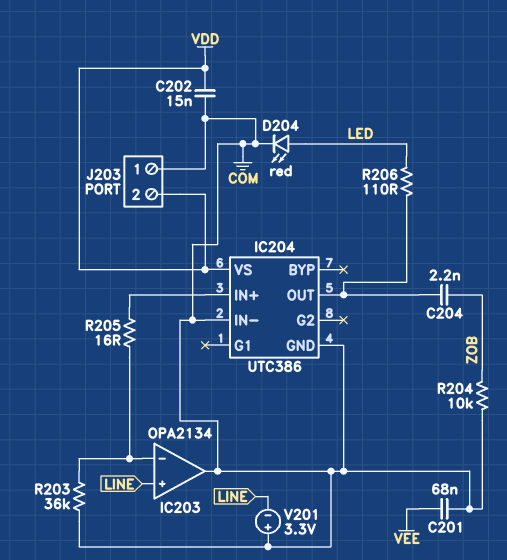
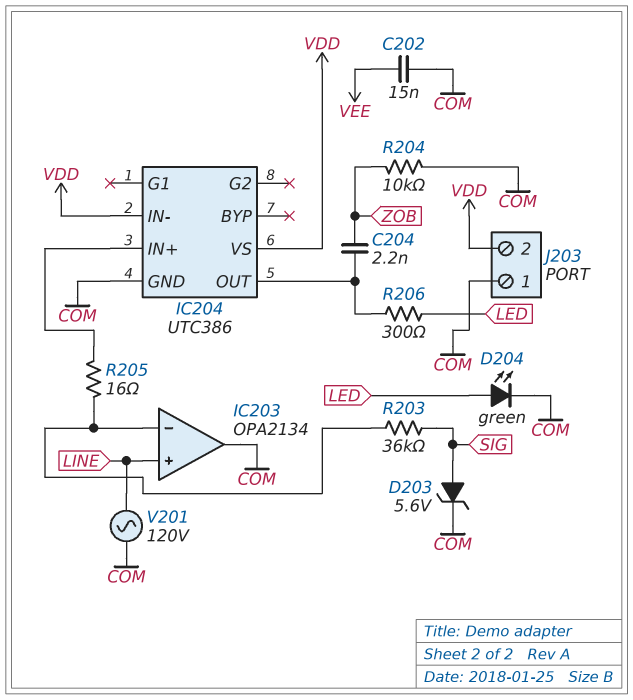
C201: 68nF (COM, VEE) -> none
C202: 15nF (COM, VDD) -> 15nF (COM, VEE)
D203: none -> zener 5.6V (A SIG, K COM)
D204: LED red (A LED, K COM) -> LED green (A LED, K COM)
IC204 pin IN-: COM -> VDD
R203: 36k (COM, IC203/in-) -> 36k (IC203/in-, SIG)
R206: 110 (IC204/OUT, LED) -> 300 (IC204/OUT, LED)
V201: 3.3V (plus COM, minus LINE) -> AC 120V (COM, LINE)

